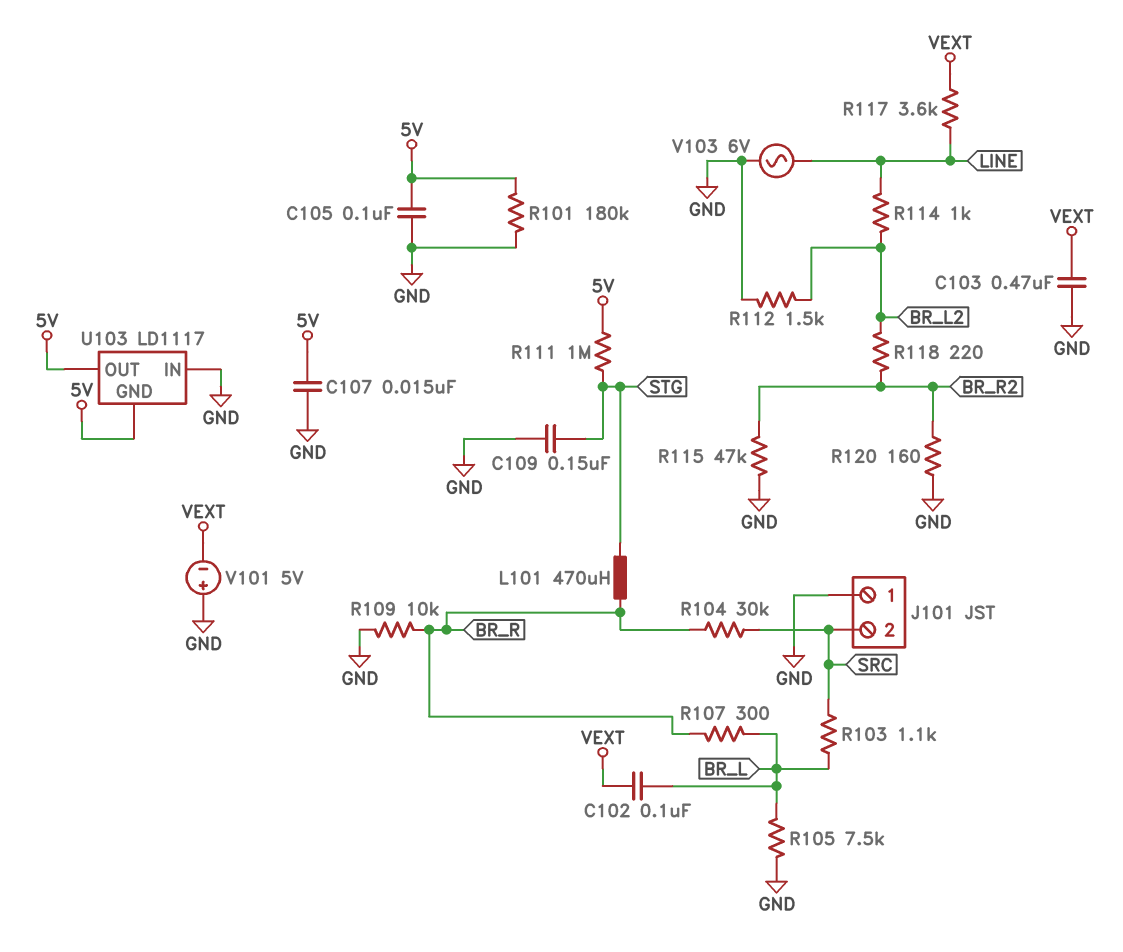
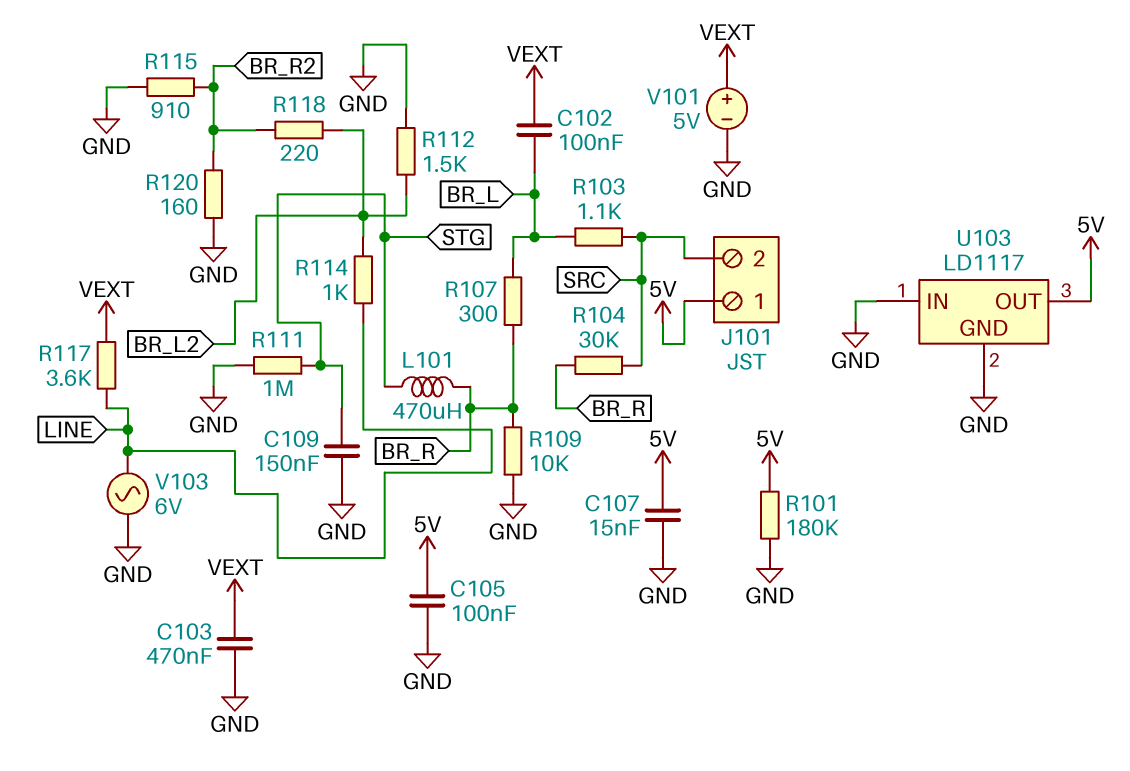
J101 pin 1: GND -> 5V
R105: 7.5k (BR_L, GND) -> none
R111: 1M (5V, STG) -> 1M (GND, STG)
R115: 47k (BR_R2, GND) -> 910 (BR_R2, GND)
U103 pin GND: 5V -> GND
V101: 5V (plus GND, minus VEXT) -> 5V (plus VEXT, minus GND)

